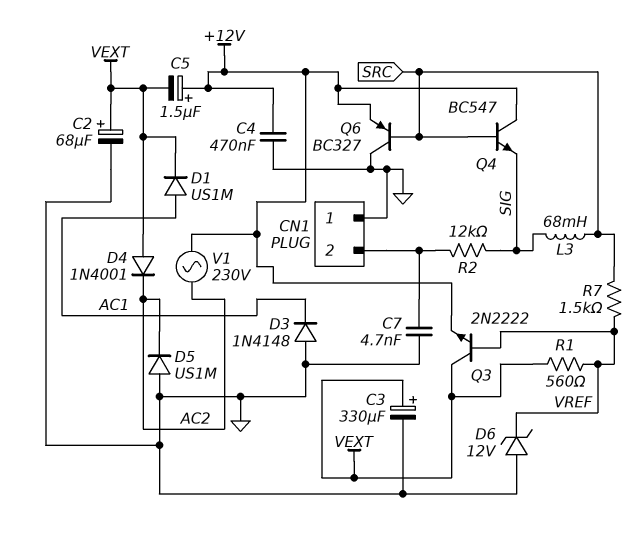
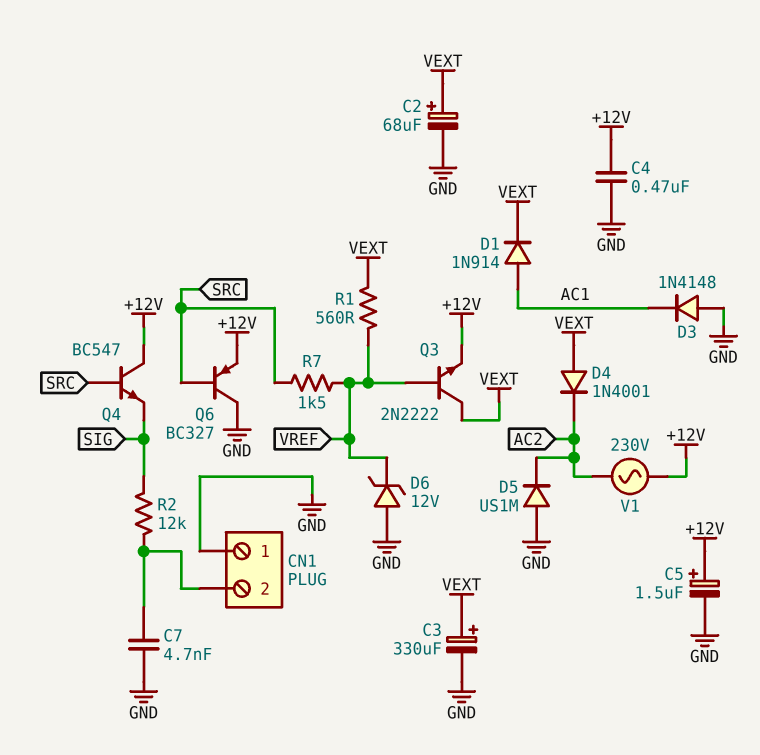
C5: 1.5uF (plus +12V, minus VEXT) -> 1.5uF (plus +12V, minus GND)
D1: diode US1M (A AC1, K VEXT) -> diode 1N914 (A AC1, K VEXT)
L3: 68mH (SIG, SRC) -> none

